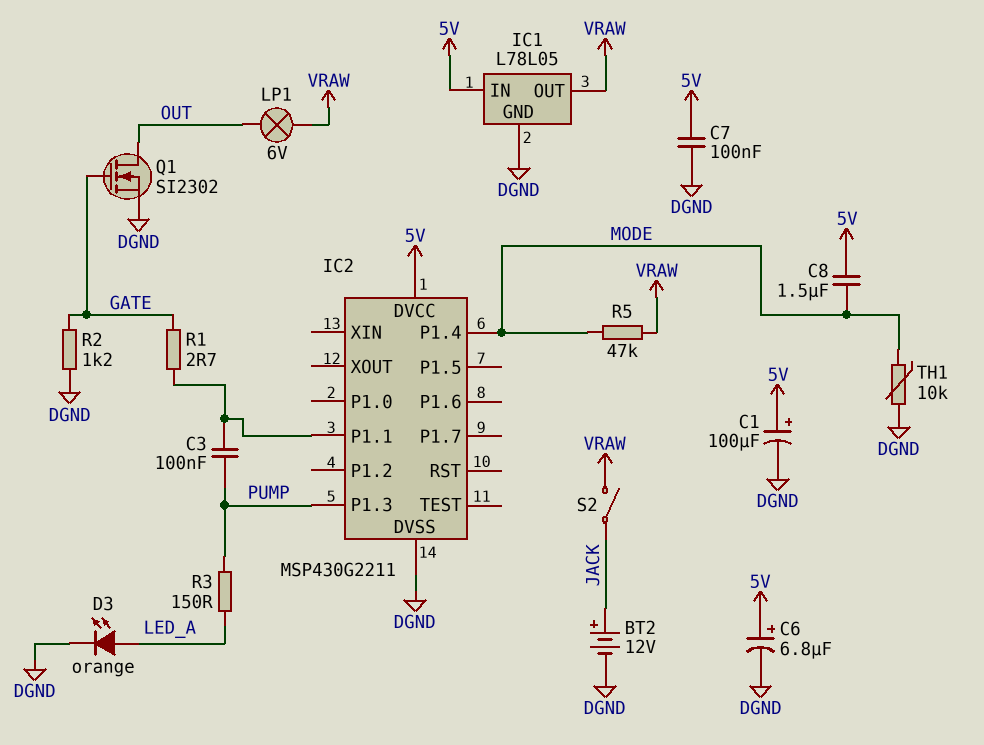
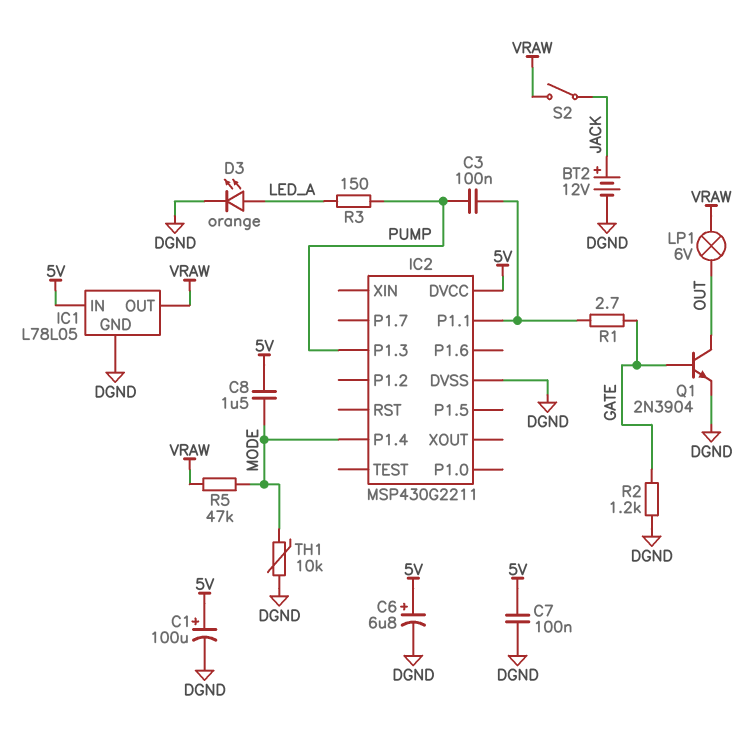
Q1: NMOS SI2302 (G GATE, D OUT, S DGND) -> NPN 2N3904 (B GATE, C OUT, E DGND)

